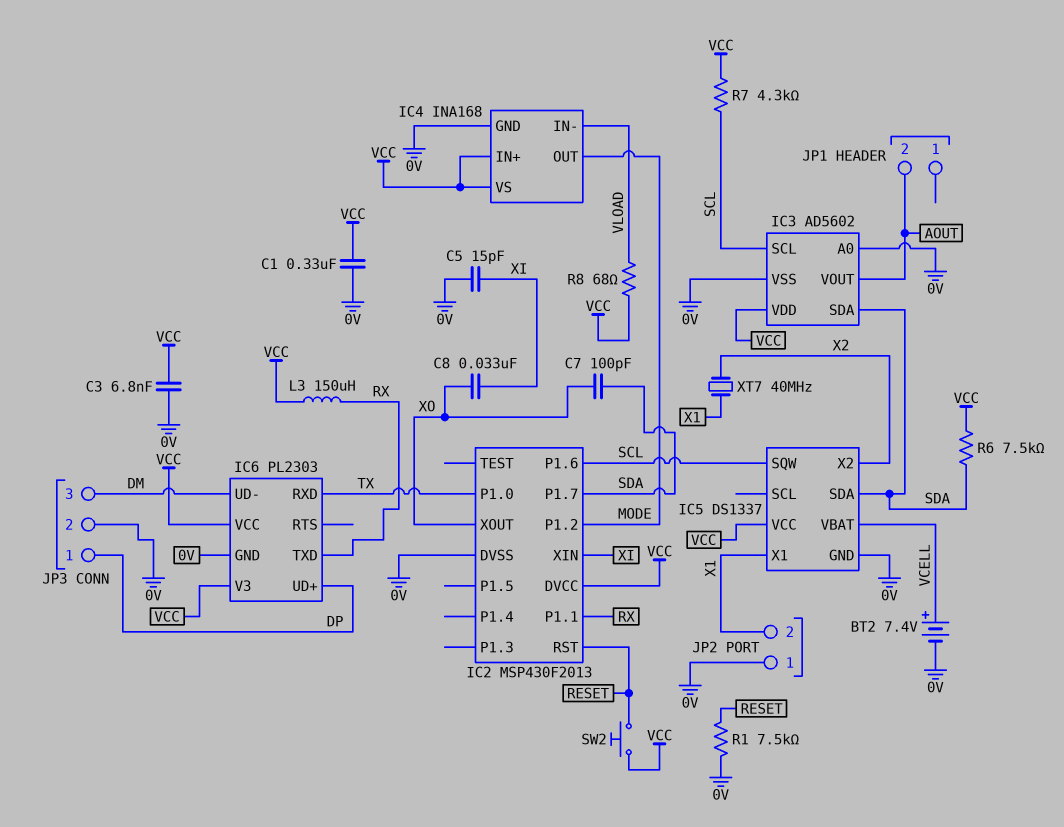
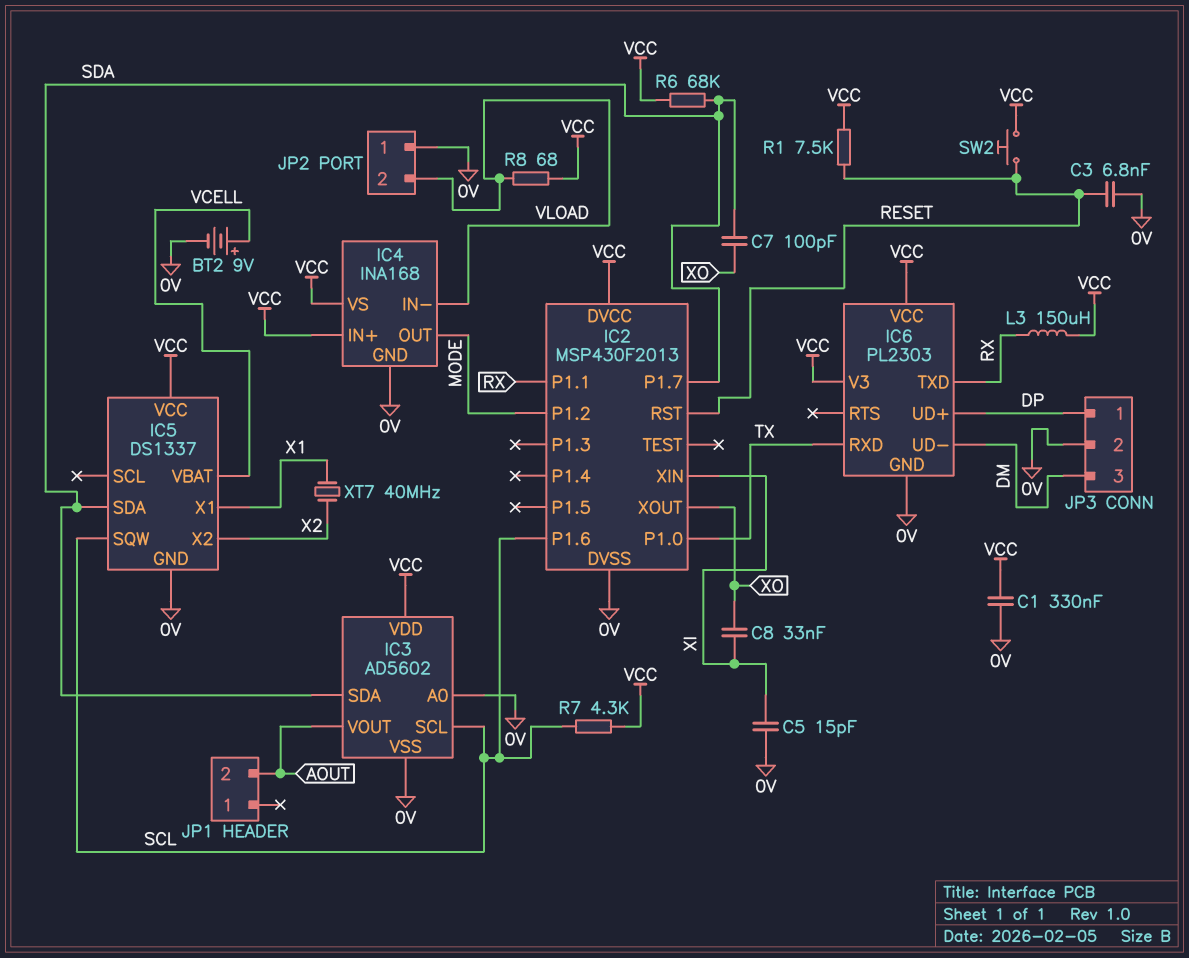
BT2: 7.4V (plus VCELL, minus 0V) -> 9V (plus VCELL, minus 0V)
C3: 6.8nF (0V, VCC) -> 6.8nF (0V, RESET)
JP2 pin 2: X1 -> VLOAD
R1: 7.5k (0V, RESET) -> 7.5k (RESET, VCC)
R6: 7.5k (SDA, VCC) -> 68k (SDA, VCC)

